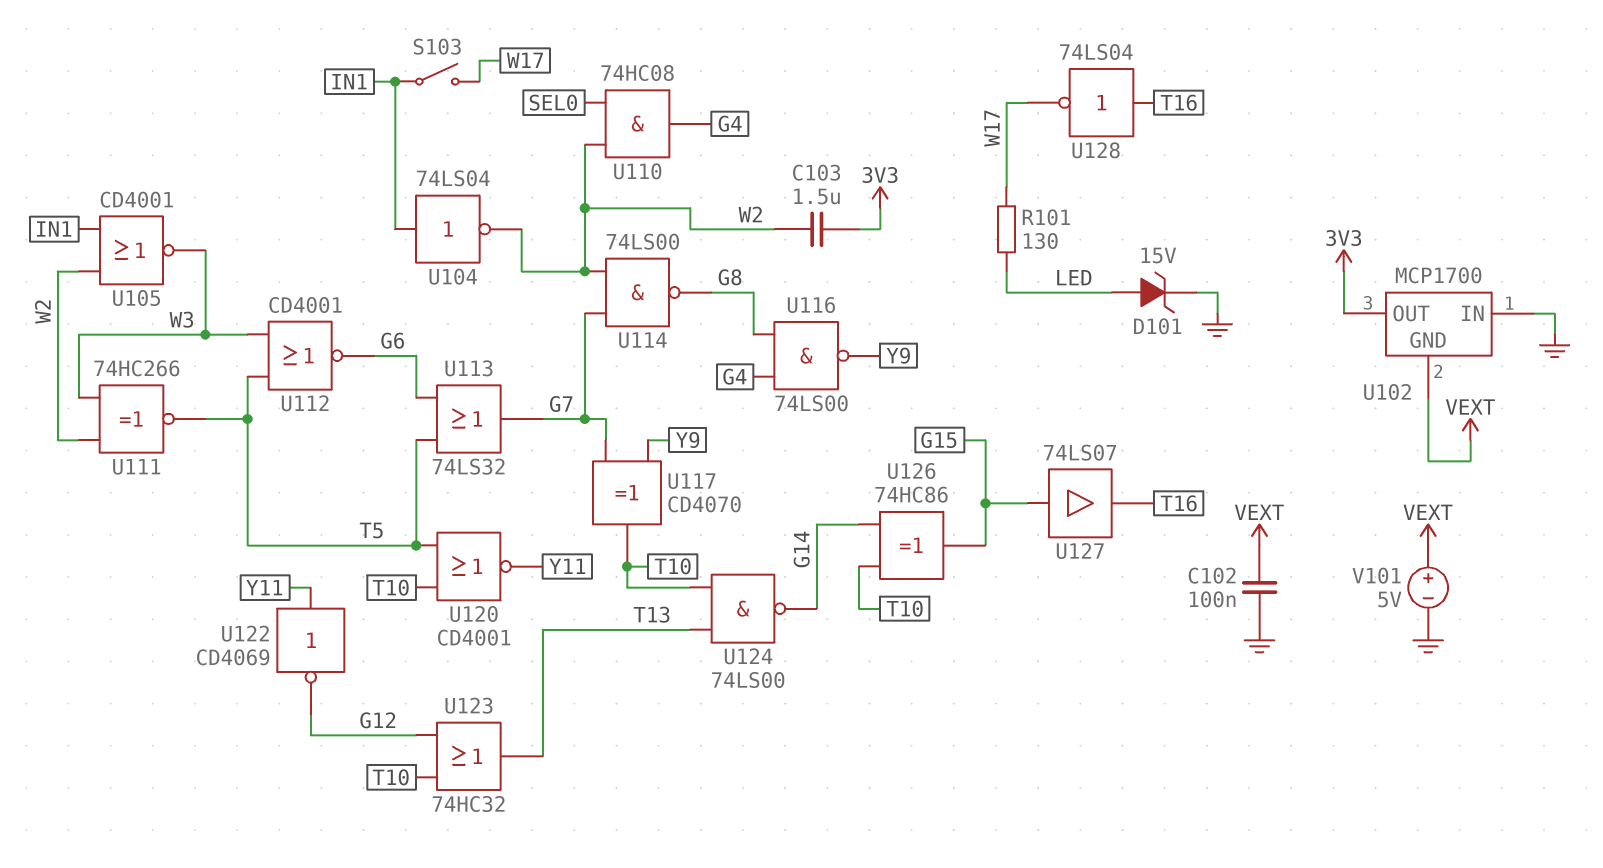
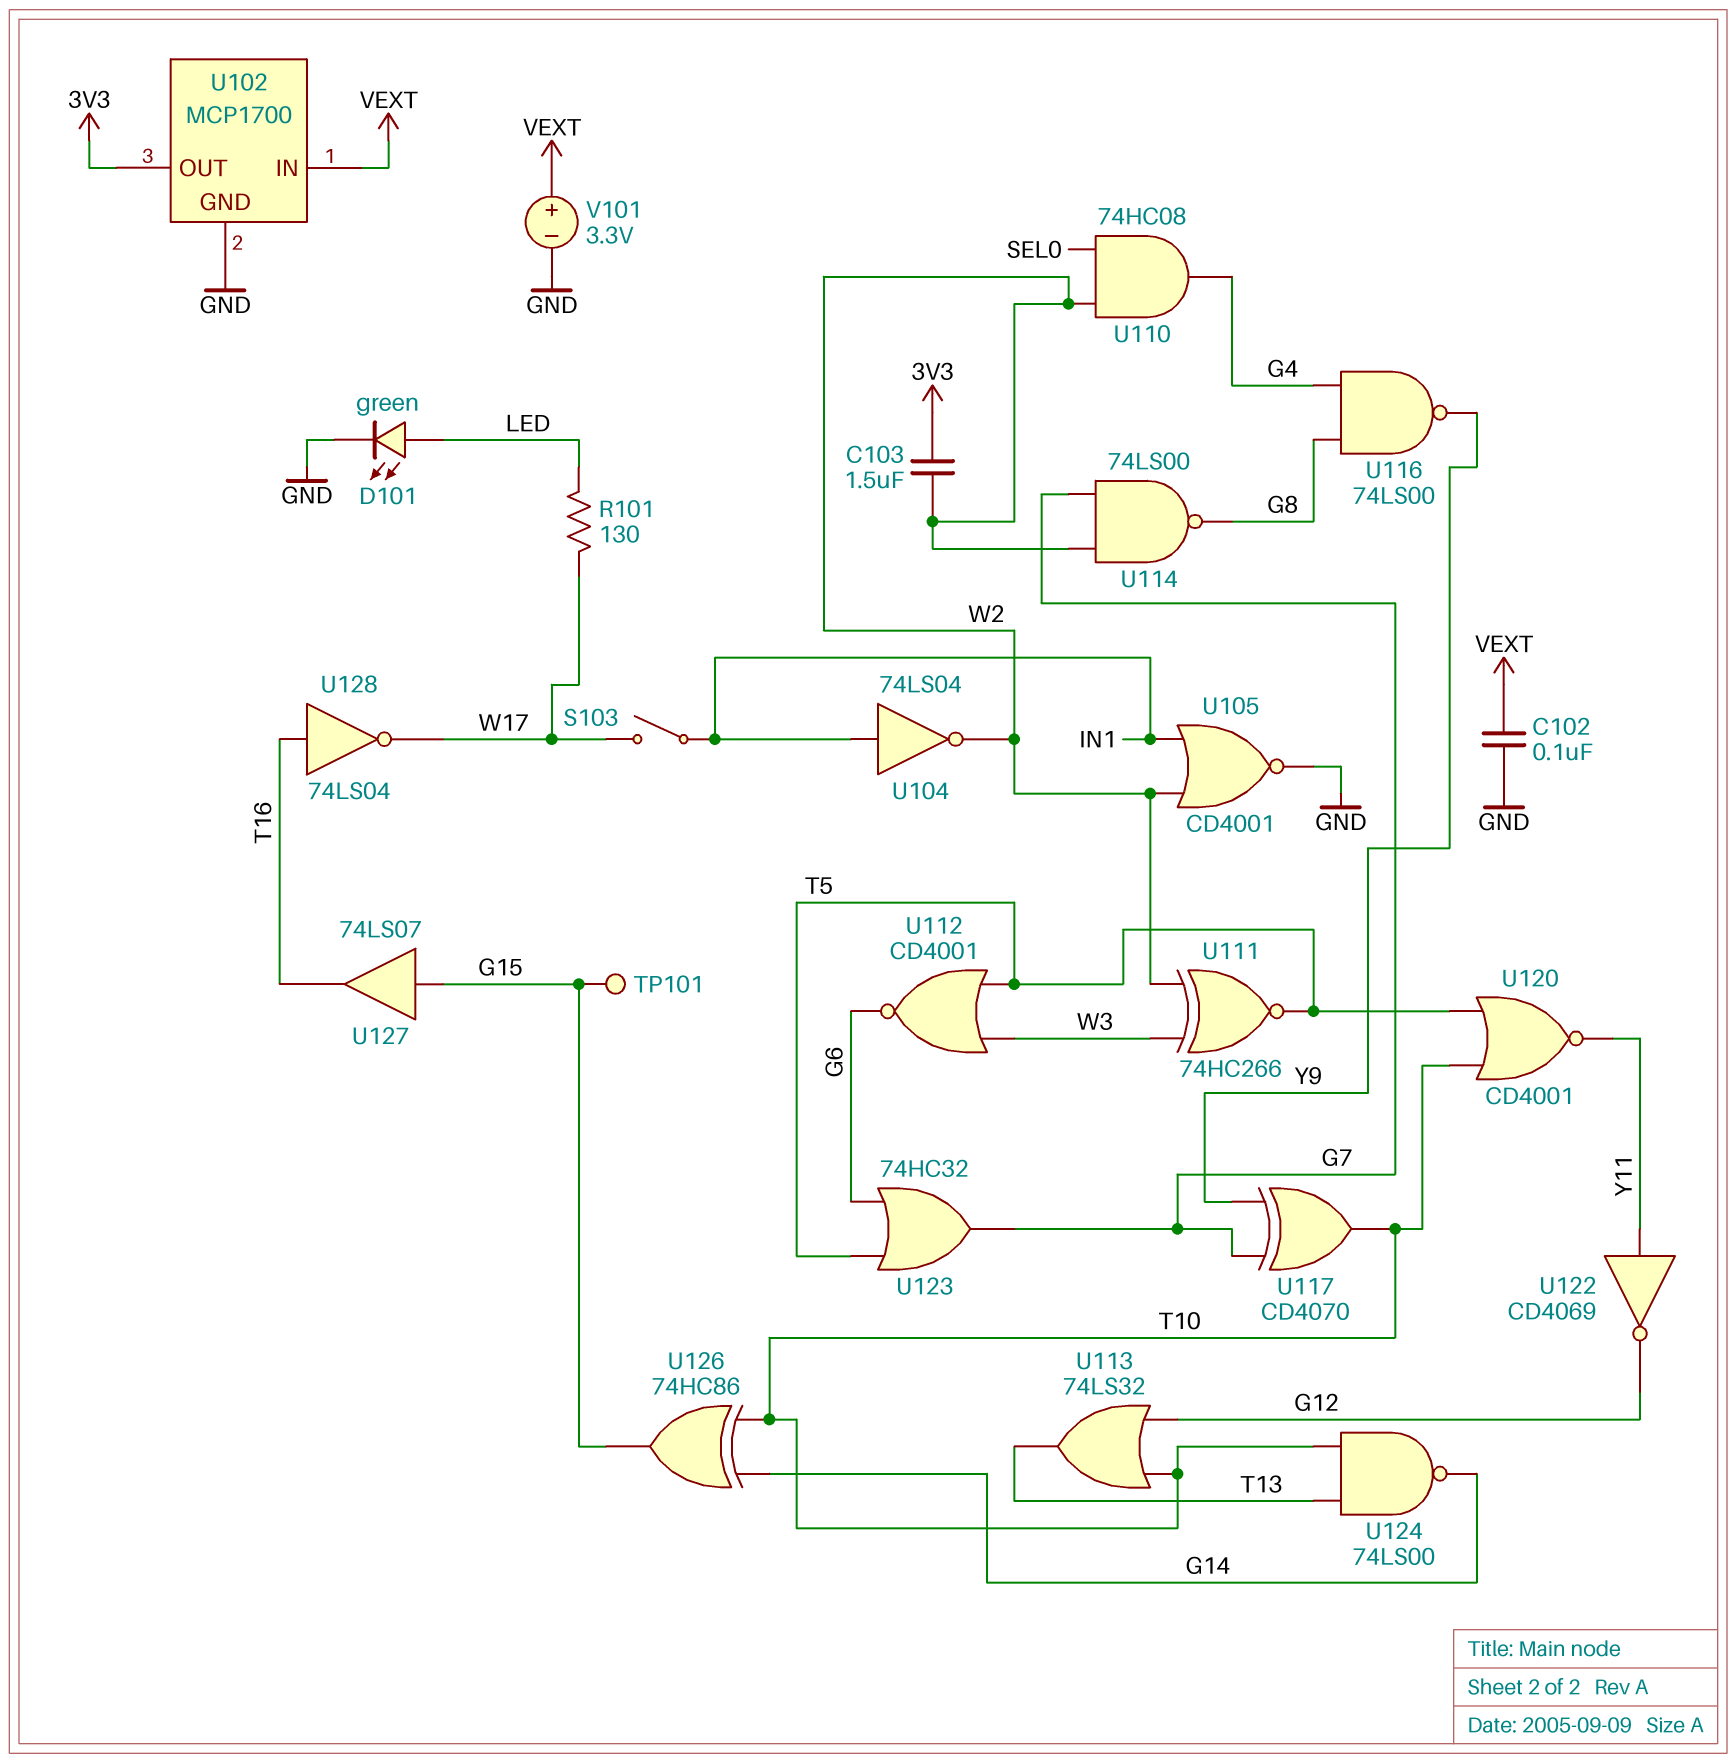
D101: zener 15V (A LED, K GND) -> LED green (A LED, K GND)
TP101: none -> test point (G15)
U102 pin GND: VEXT -> GND
U102 pin IN: GND -> VEXT
U105: NOR CD4001 (in IN1, in W2, out W3) -> NOR CD4001 (in IN1, in W2, out GND)
U113: OR 74LS32 (in G6, in T5, out G7) -> OR 74LS32 (in G12, in T10, out T13)
U123: OR 74HC32 (in G12, in T10, out T13) -> OR 74HC32 (in G6, in T5, out G7)
V101: 5V (plus VEXT, minus GND) -> 3.3V (plus VEXT, minus GND)

